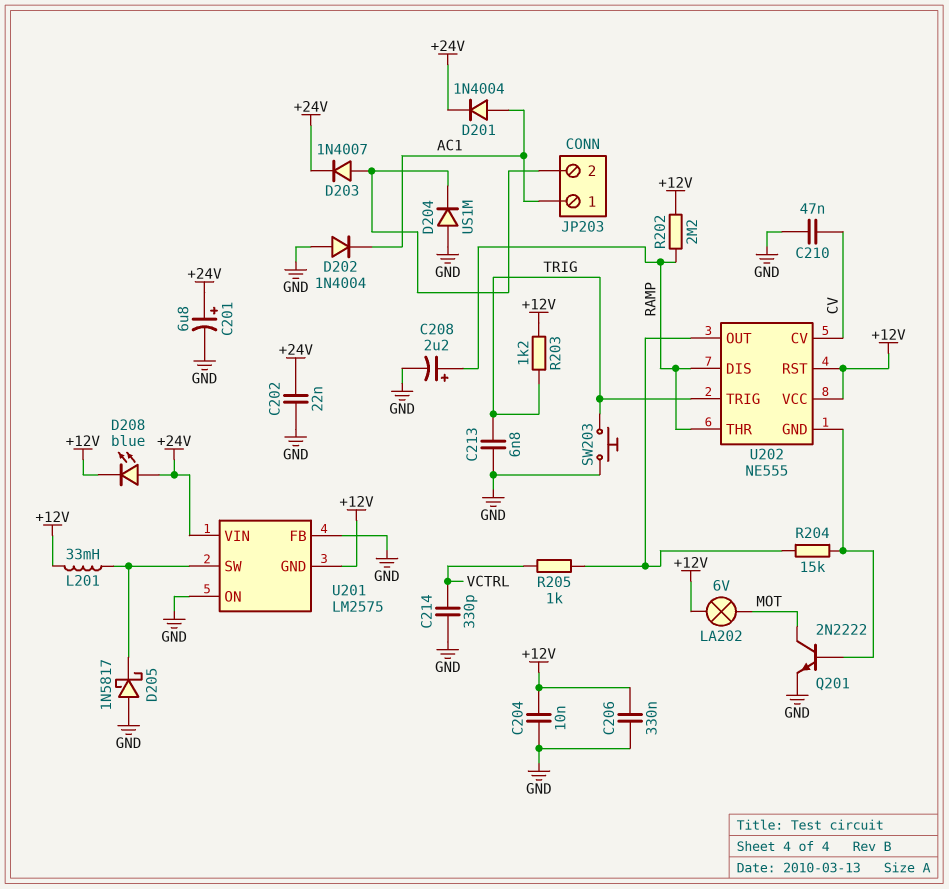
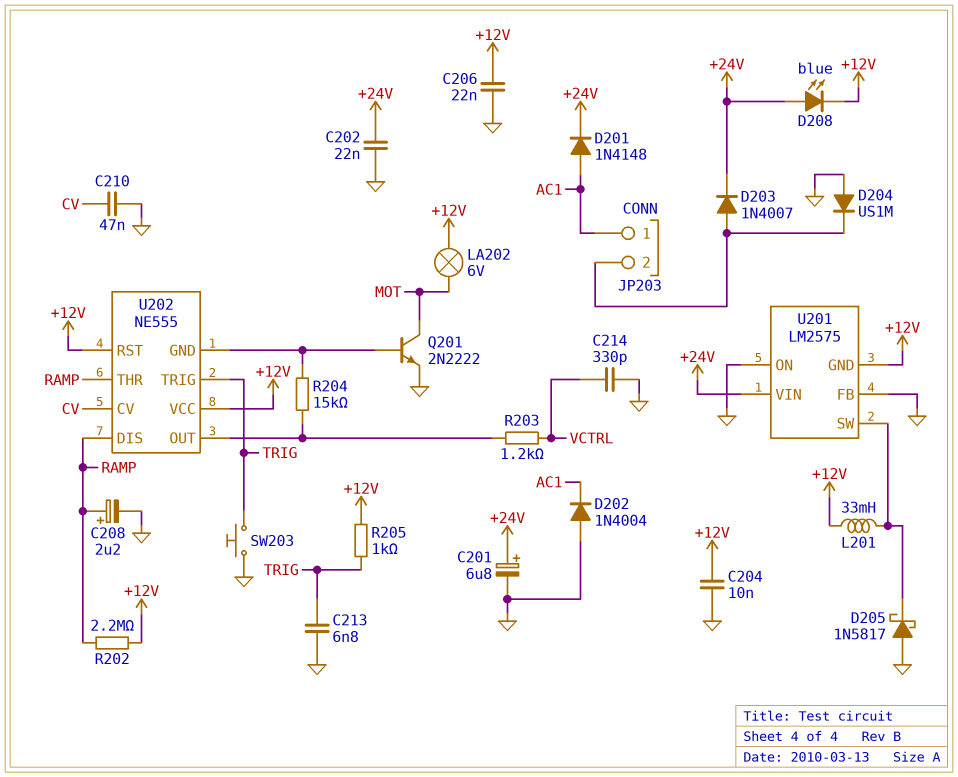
C206: 330nF (+12V, GND) -> 22nF (+12V, GND)
D201: diode 1N4004 (A AC1, K +24V) -> diode 1N4148 (A AC1, K +24V)
R203: 1.2k (+12V, TRIG) -> 1.2k (U202/OUT, VCTRL)
R205: 1k (U202/OUT, VCTRL) -> 1k (+12V, TRIG)

